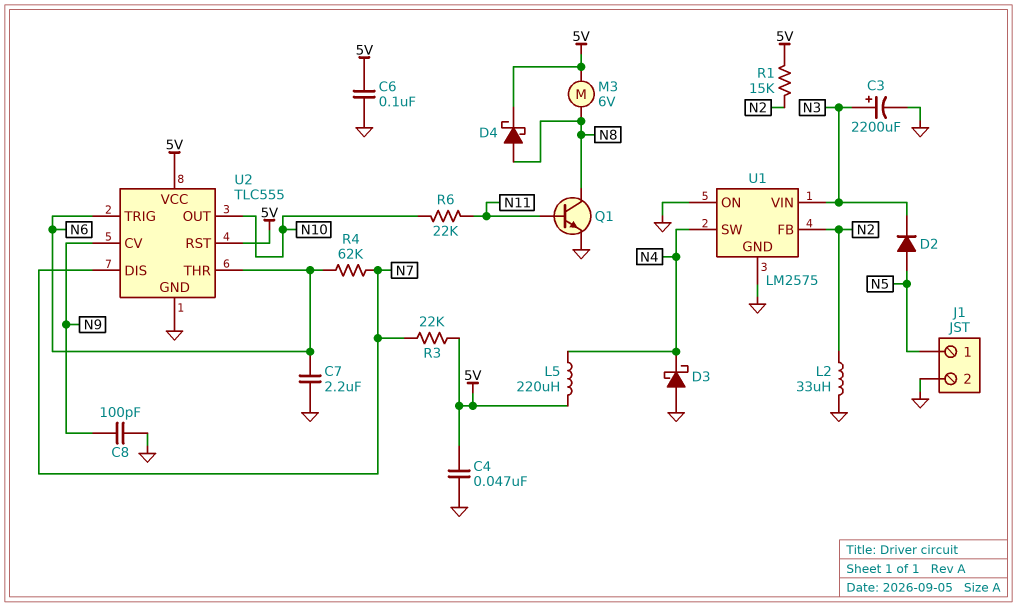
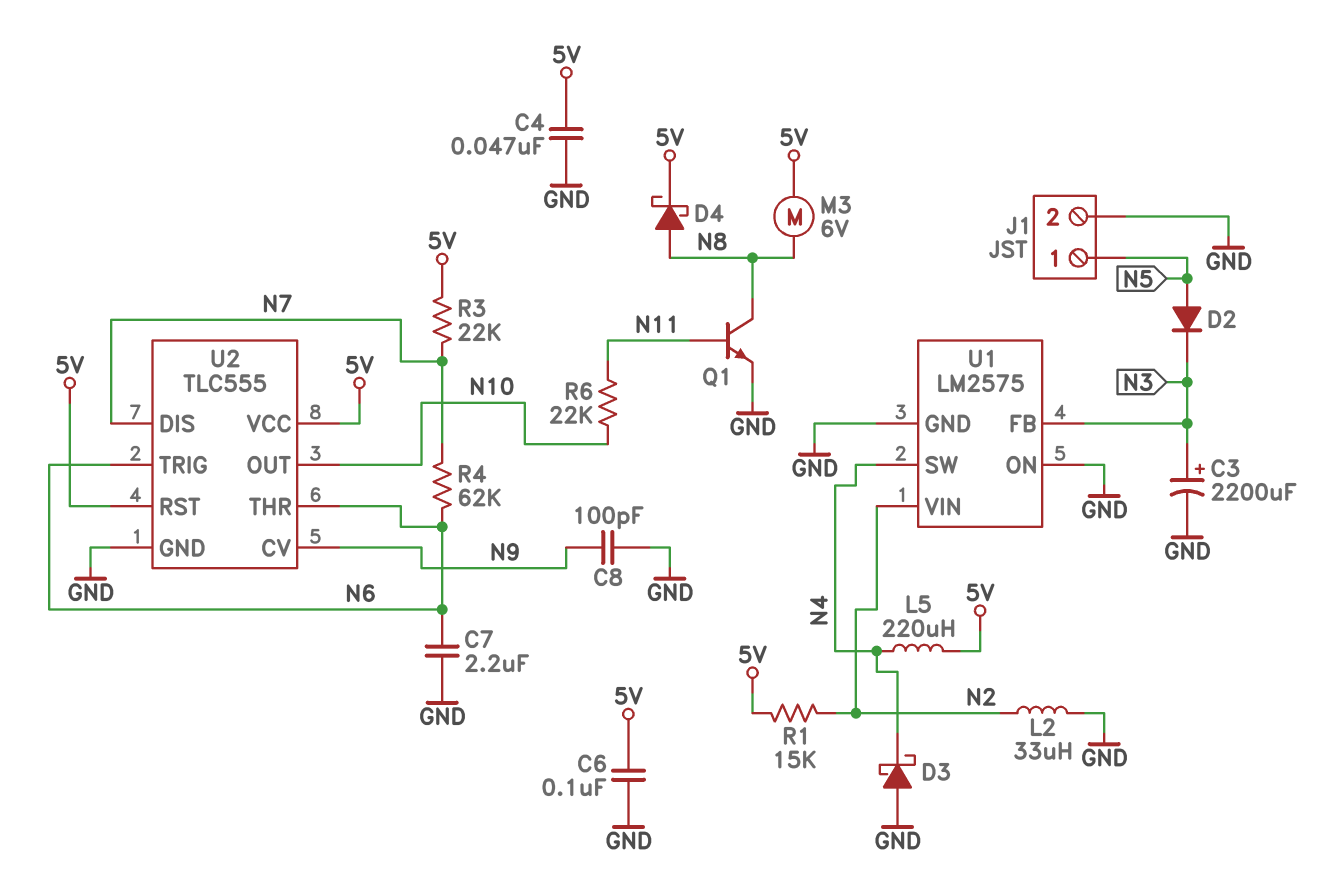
U1 pin FB: N2 -> N3
U1 pin VIN: N3 -> N2

